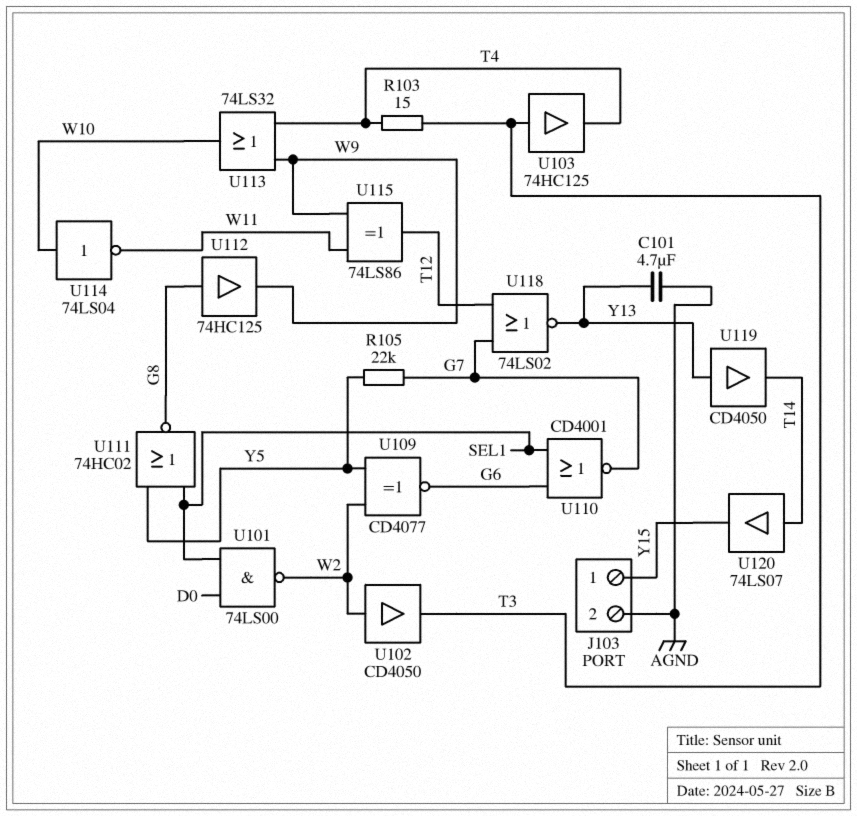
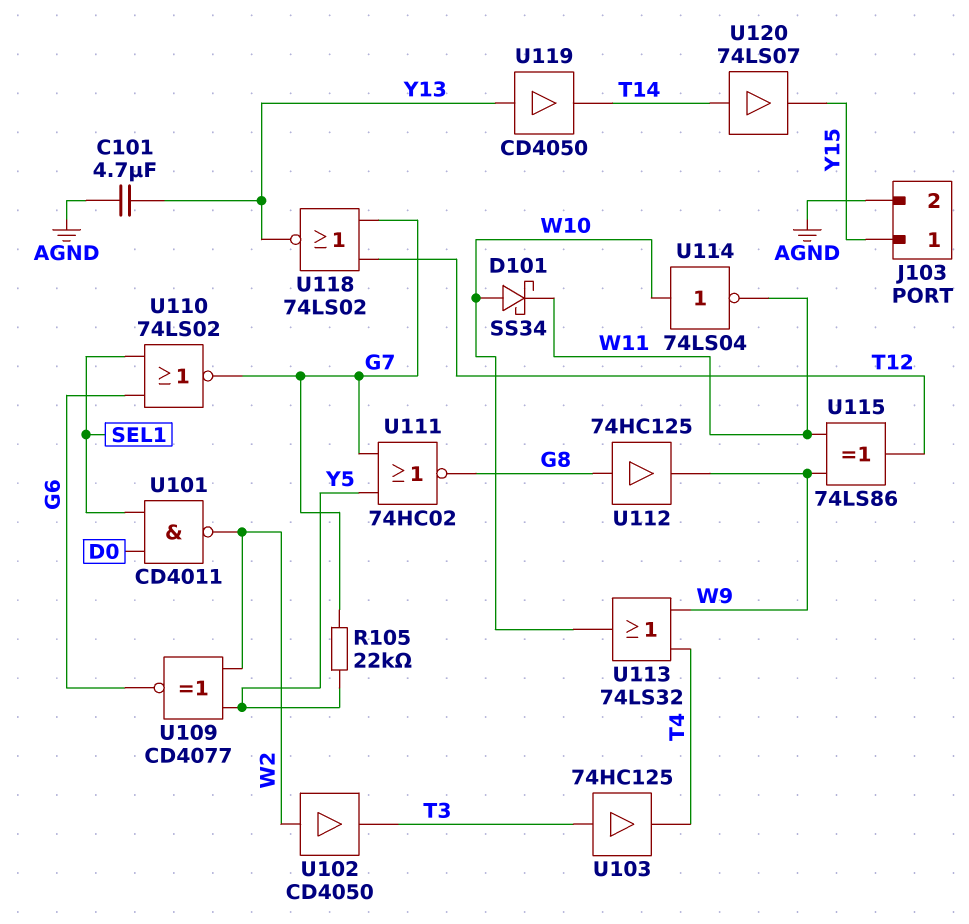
D101: none -> schottky SS34 (A W10, K W11)
R103: 15 (T3, T4) -> none
U101: NAND 74LS00 (in D0, in SEL1, out W2) -> NAND CD4011 (in D0, in SEL1, out W2)
U110: NOR CD4001 (in G6, in SEL1, out G7) -> NOR 74LS02 (in G6, in SEL1, out G7)
U111: NOR 74HC02 (in SEL1, in Y5, out G8) -> NOR 74HC02 (in G7, in Y5, out G8)

